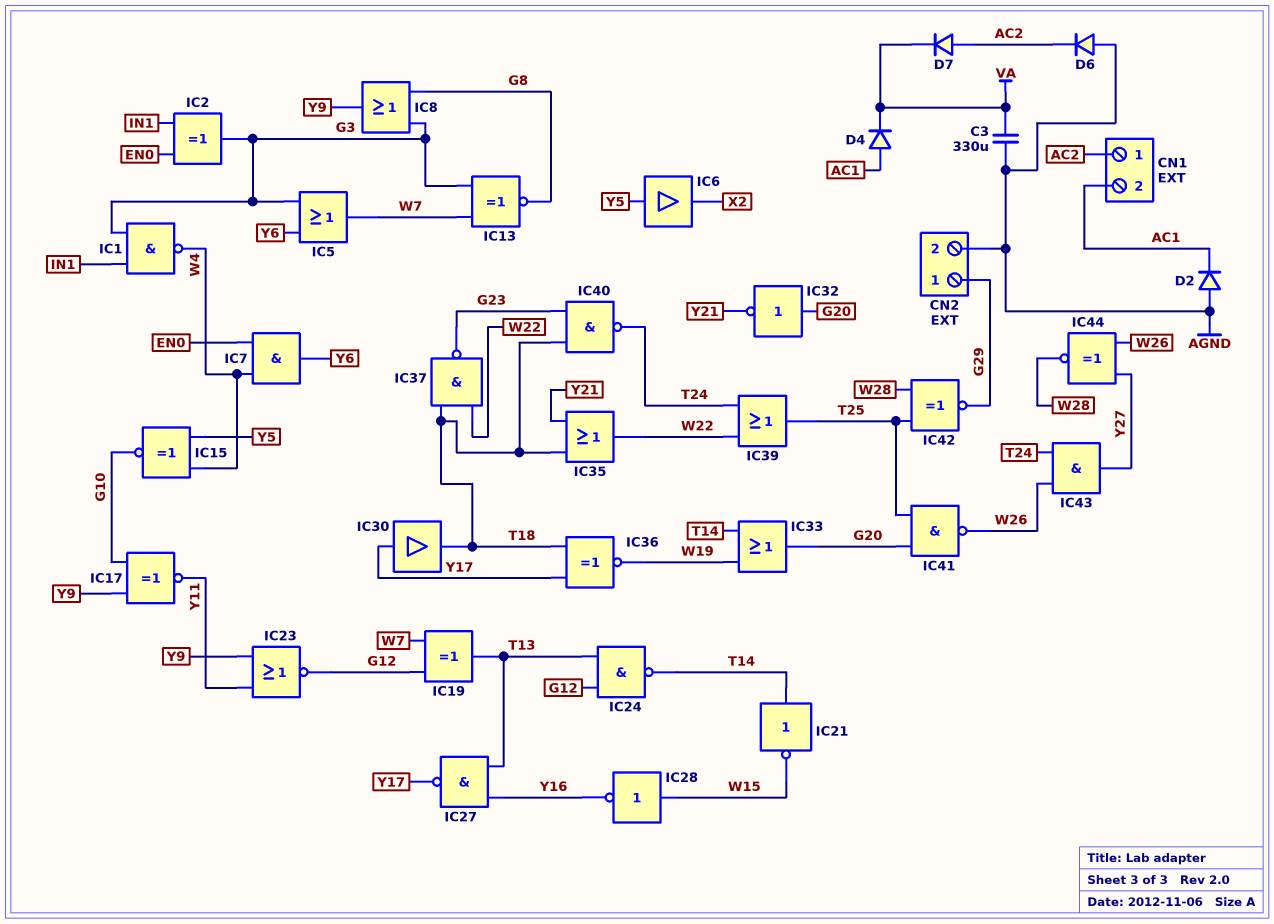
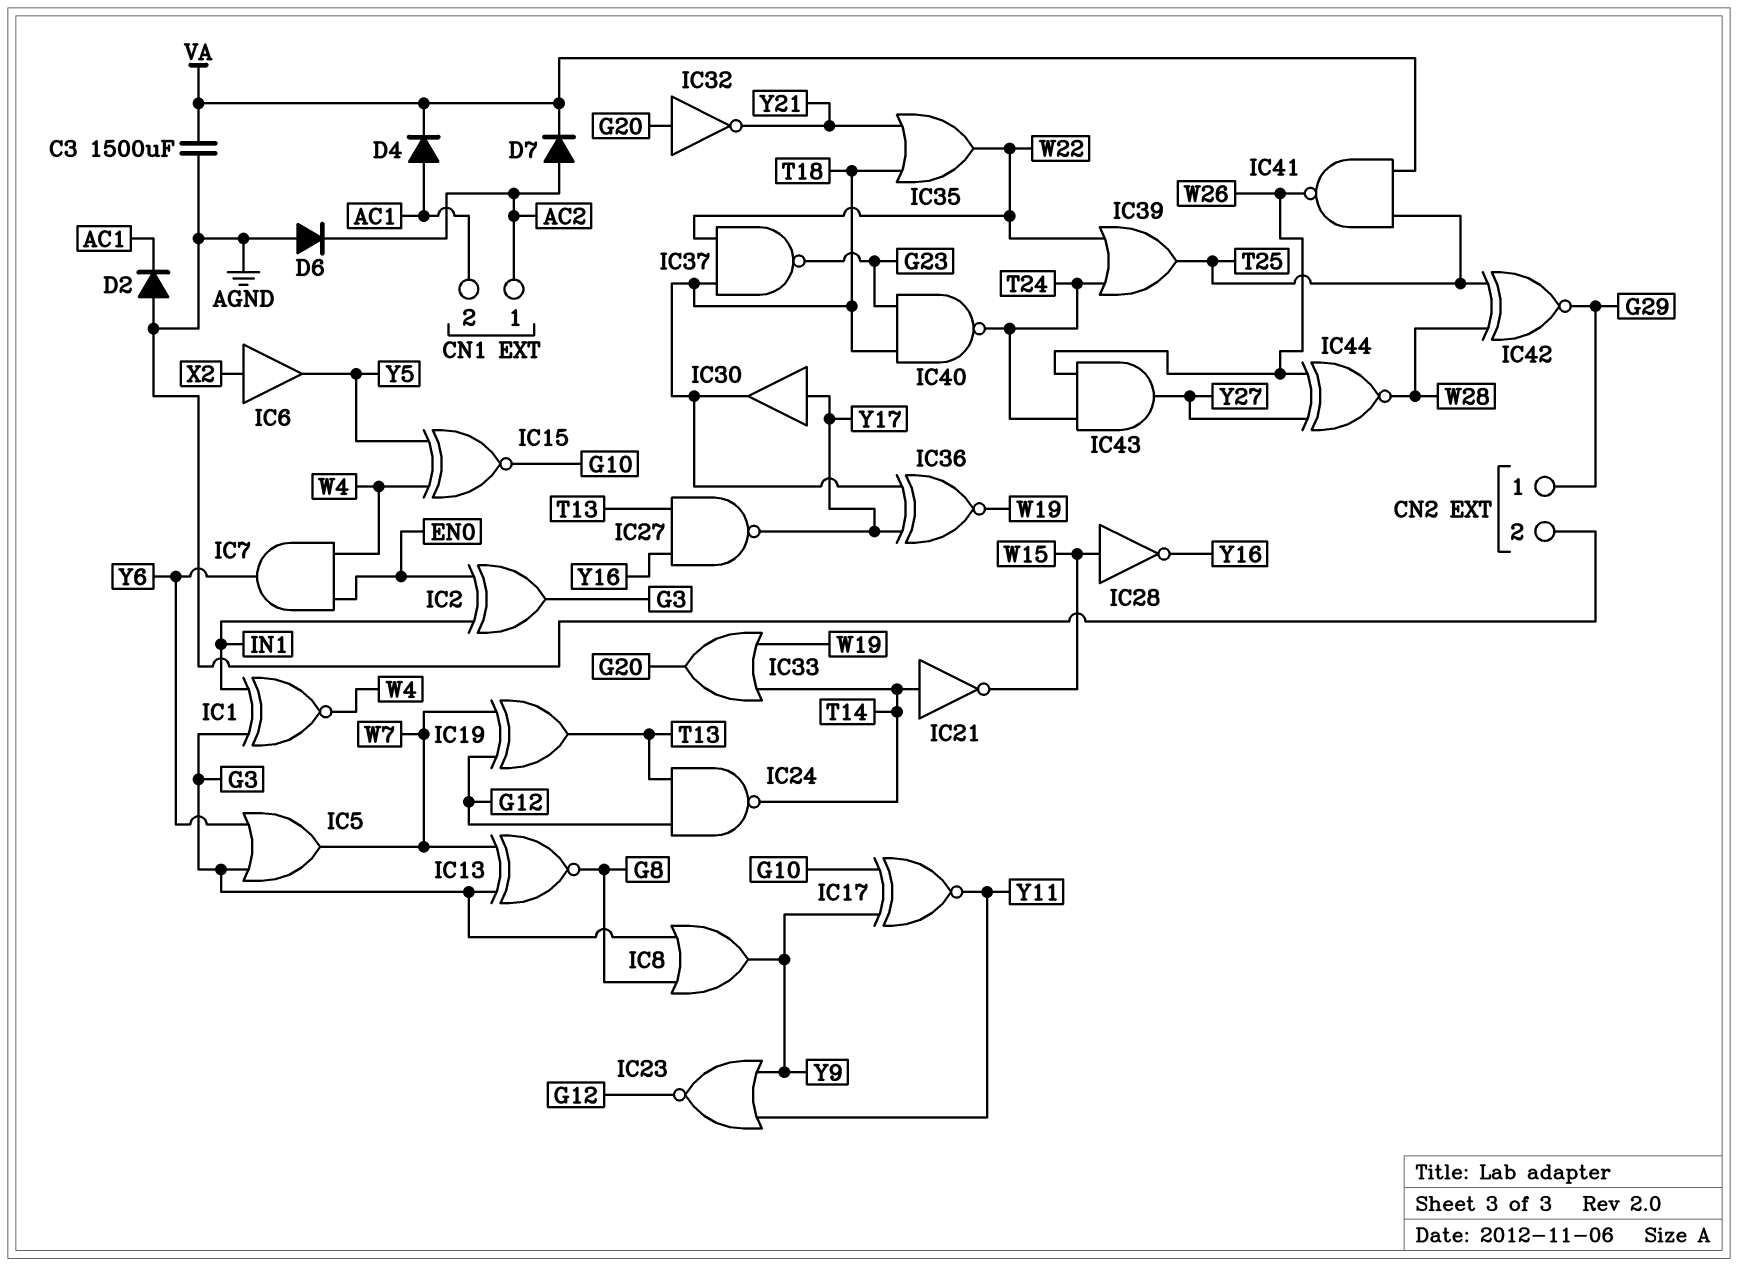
C3: 330uF (AGND, VA) -> 1500uF (AGND, VA)
IC1: NAND (in G3, in IN1, out W4) -> XNOR (in G3, in IN1, out W4)
IC6: buffer (in Y5, out X2) -> buffer (in X2, out Y5)
IC41: NAND (in G20, in T25, out W26) -> NAND (in T25, in VA, out W26)

